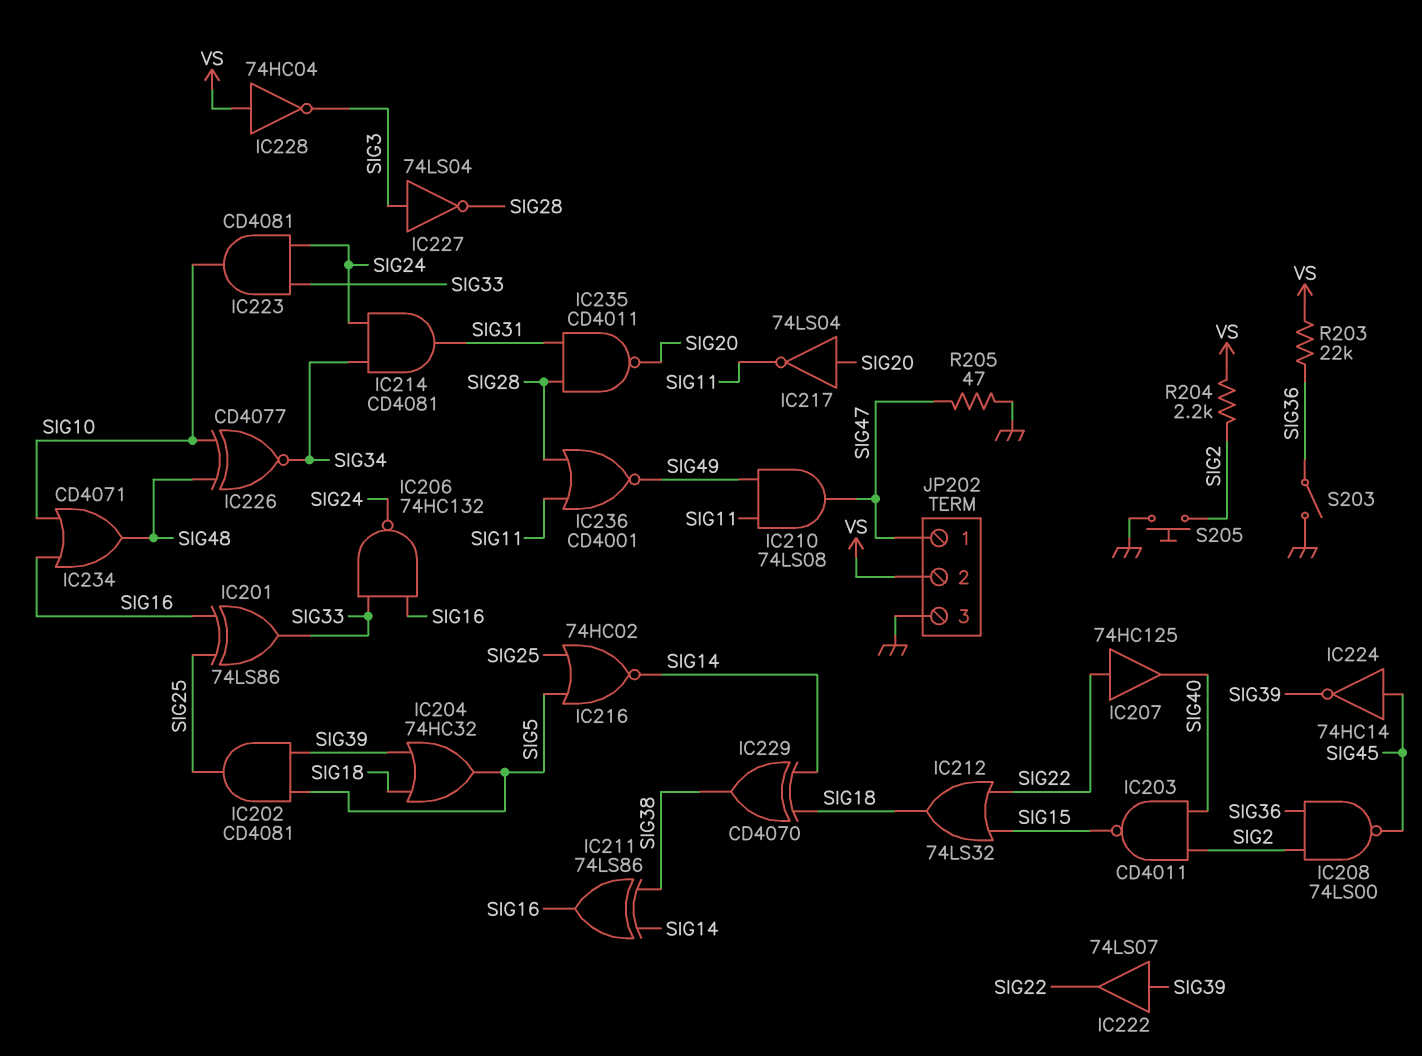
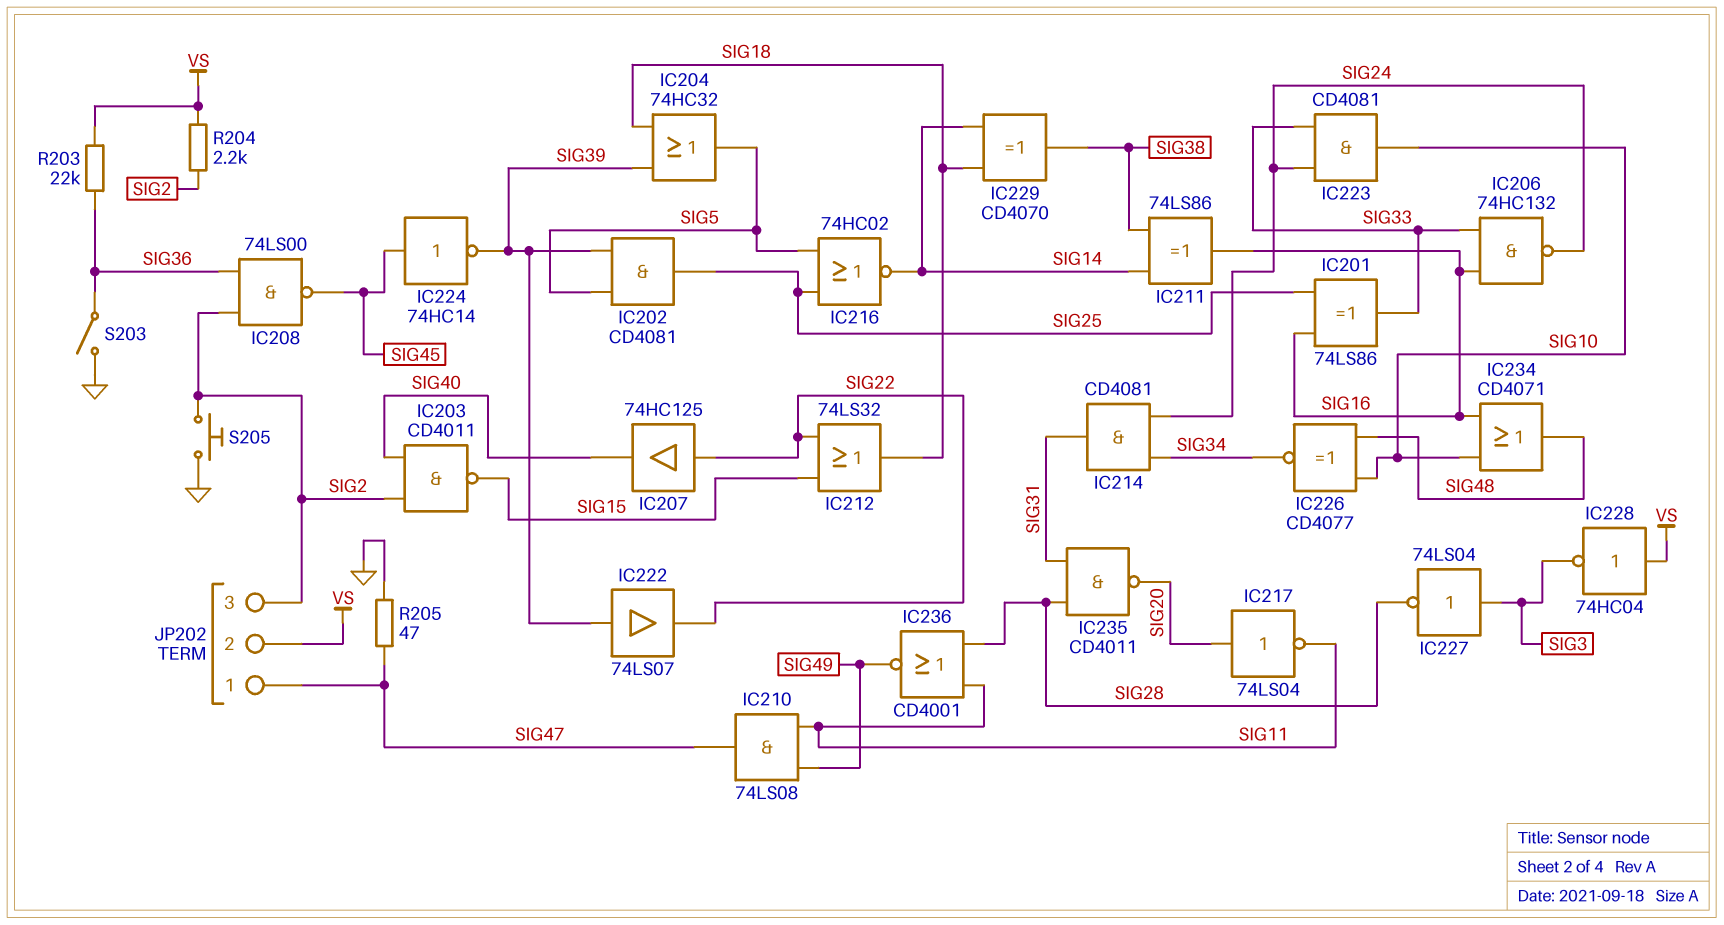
JP202 pin 3: GND -> SIG2

